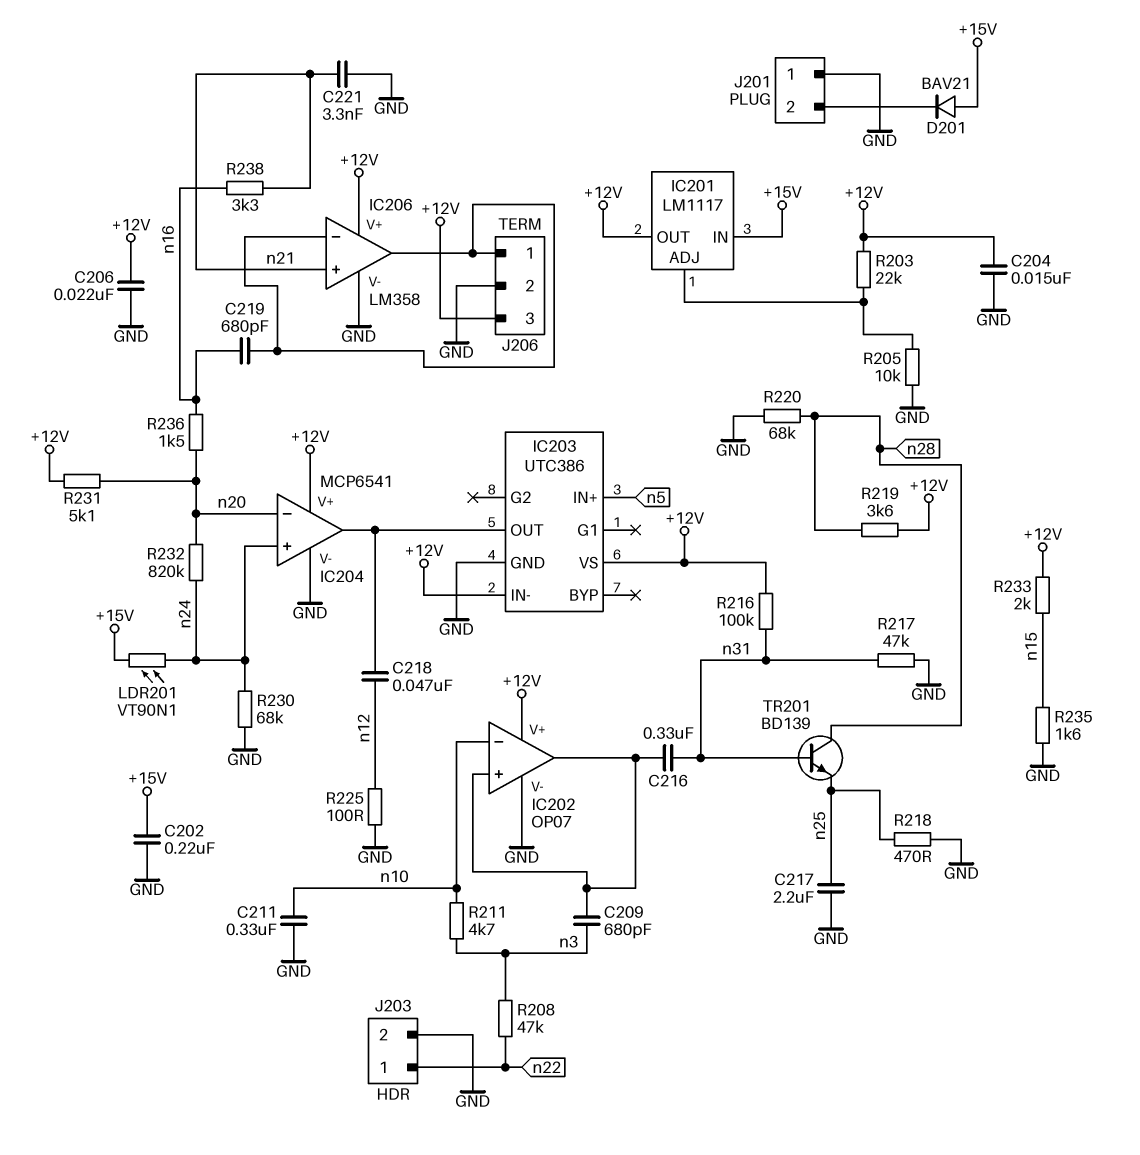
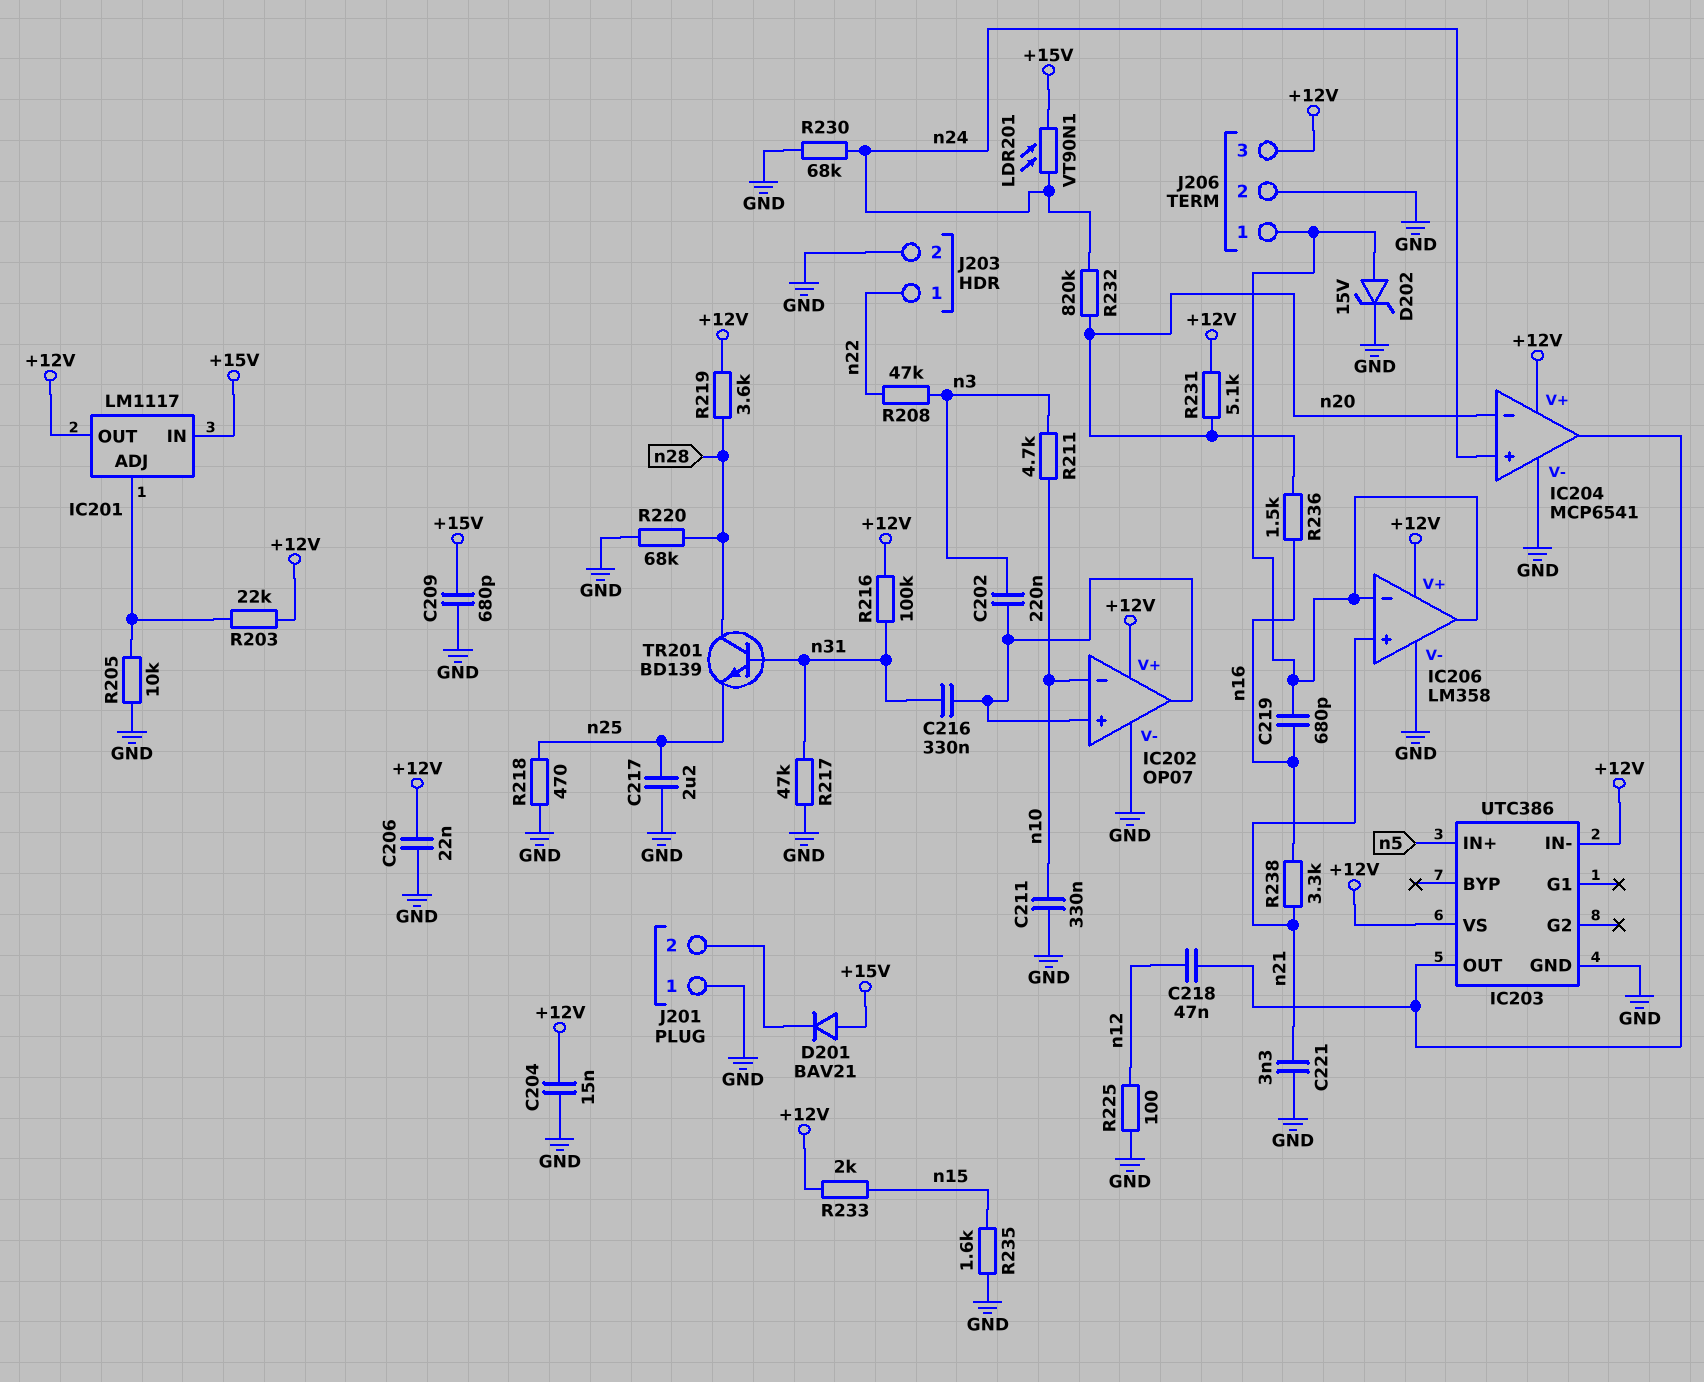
C202: 220nF (+15V, GND) -> 220nF (IC202/in+, n3)
C209: 680pF (IC202/in+, n3) -> 680pF (+15V, GND)
D202: none -> zener 15V (A IC206/in-, K GND)

